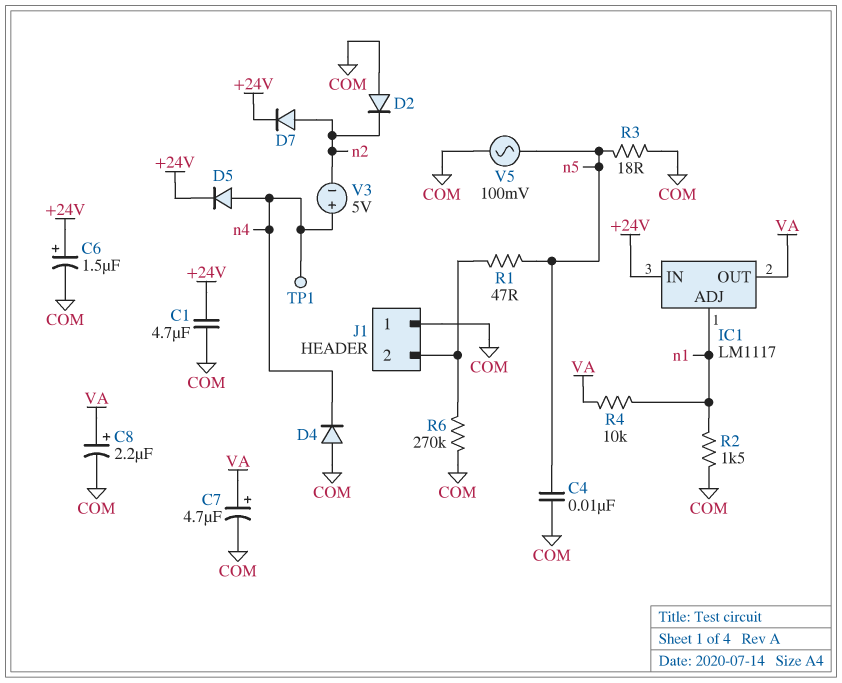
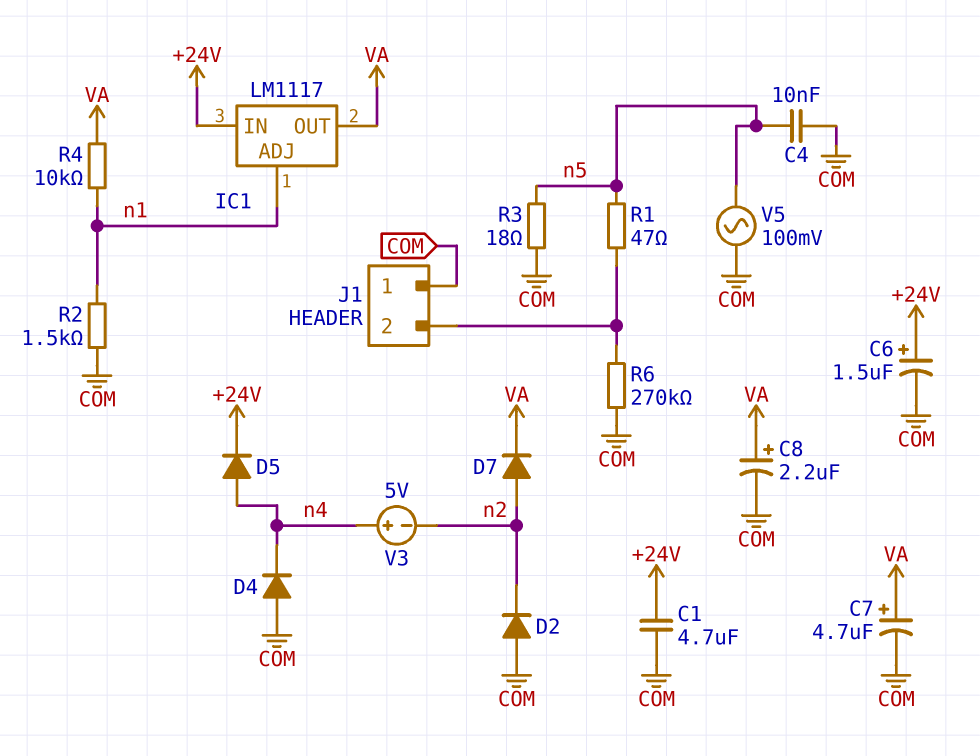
D7: diode (A n2, K +24V) -> diode (A n2, K VA)
TP1: test point (n4) -> none

